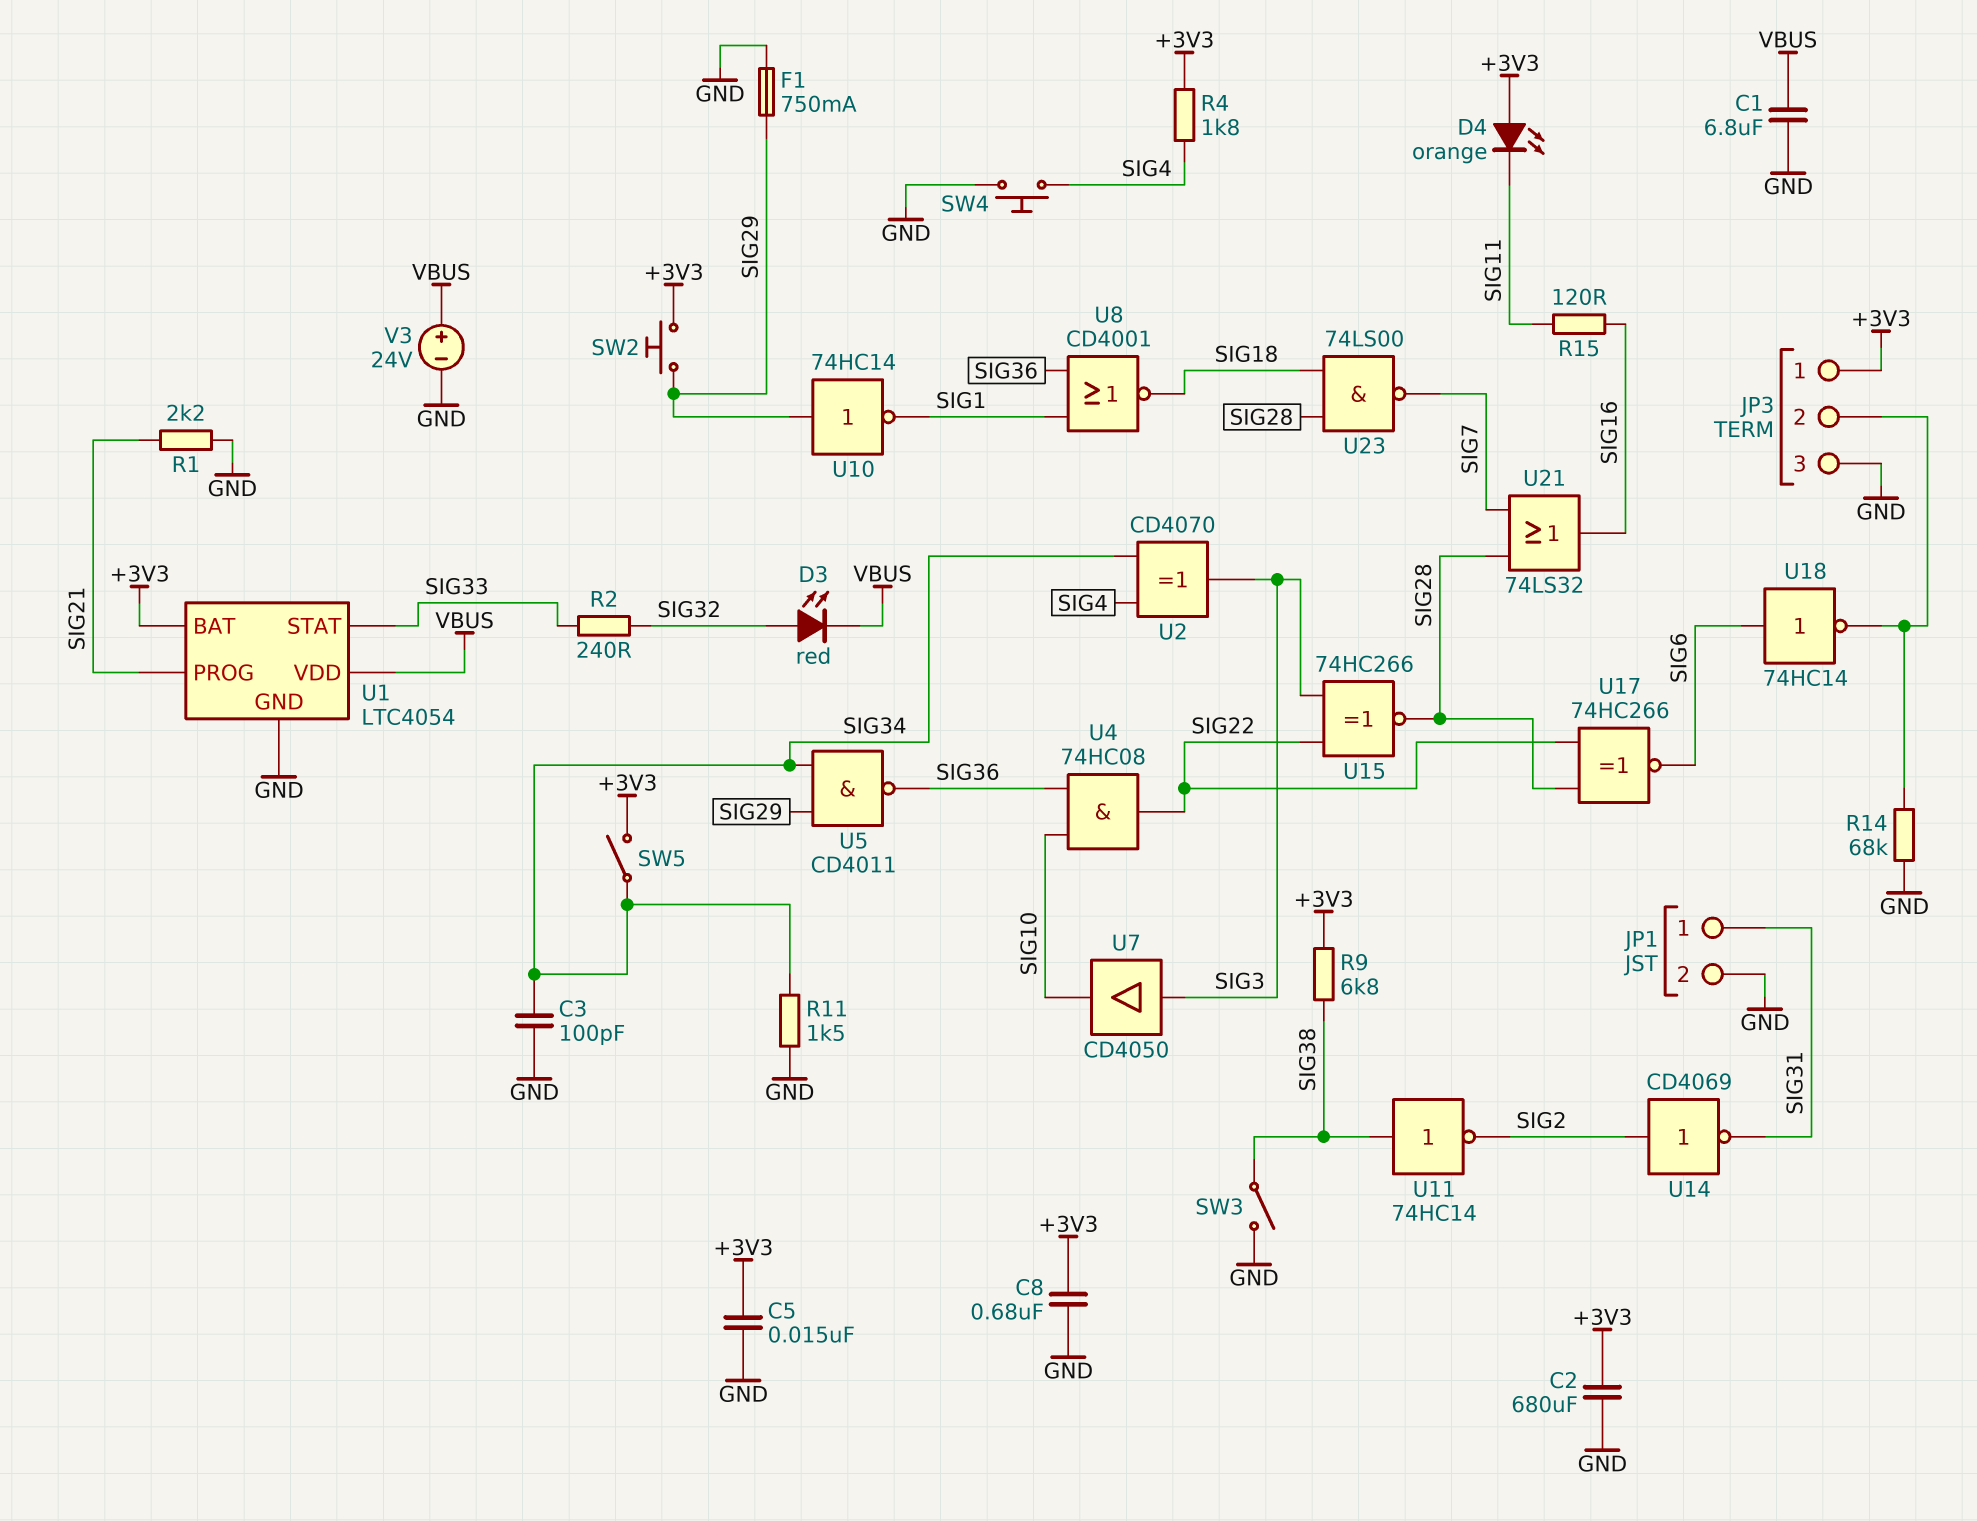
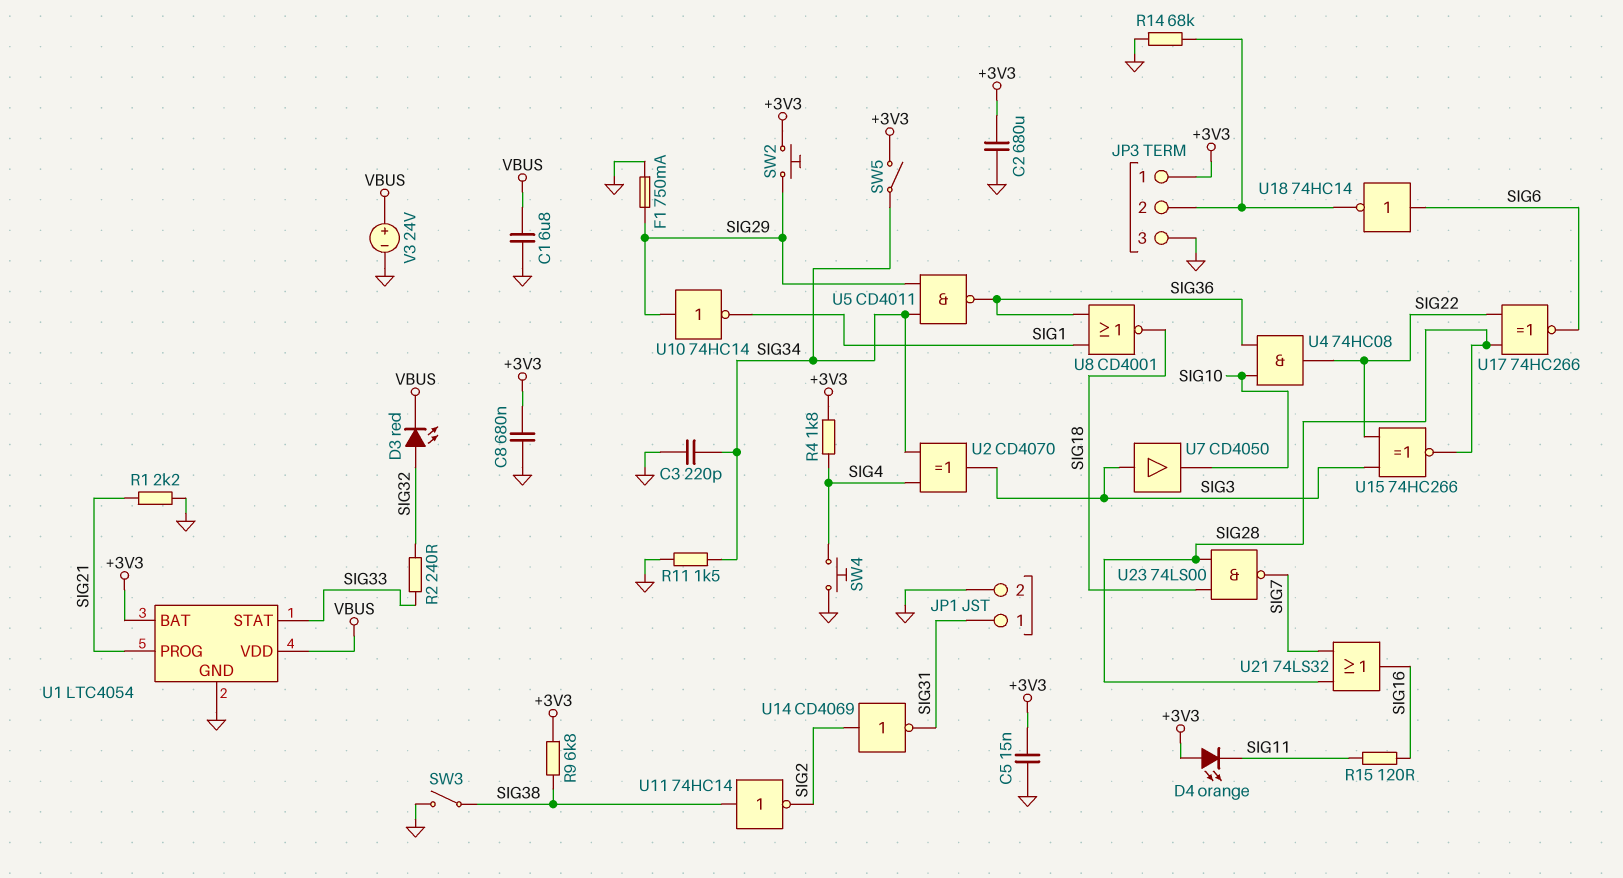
C3: 100pF (GND, SIG34) -> 220pF (GND, SIG34)

